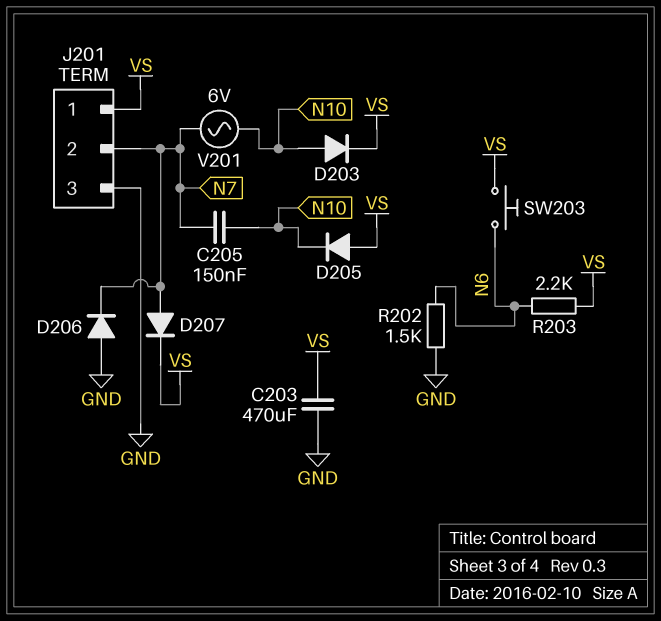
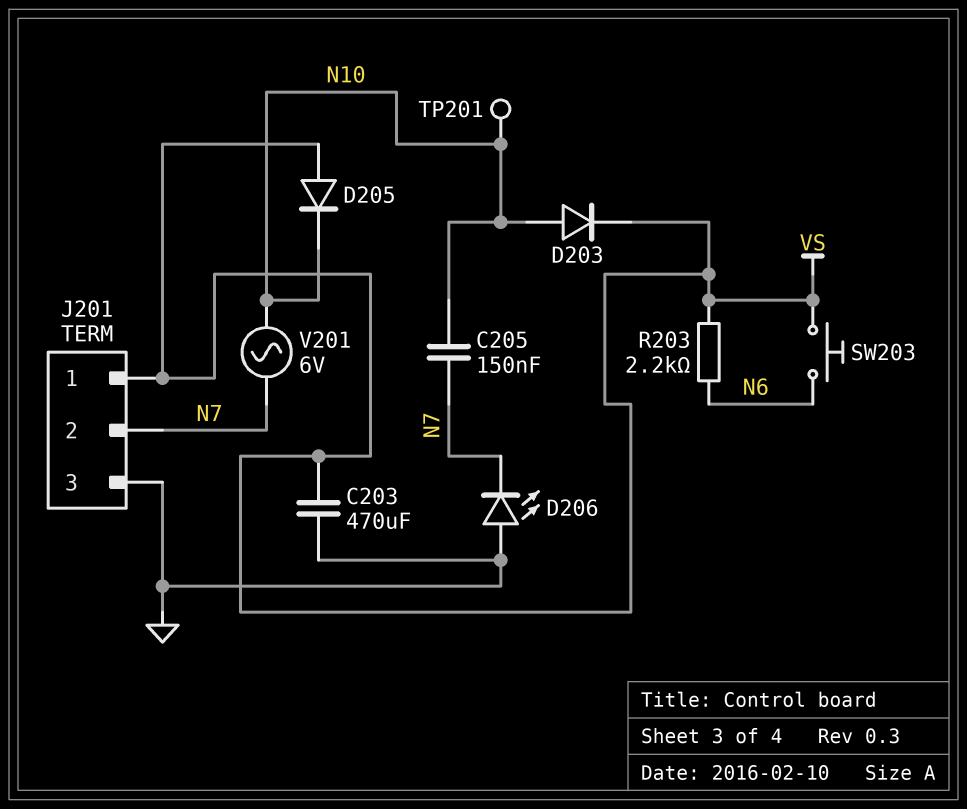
D206: diode (A GND, K N7) -> LED (A GND, K N7)
D207: diode (A N7, K VS) -> none
R202: 1.5k (GND, N6) -> none
TP201: none -> test point (N10)

